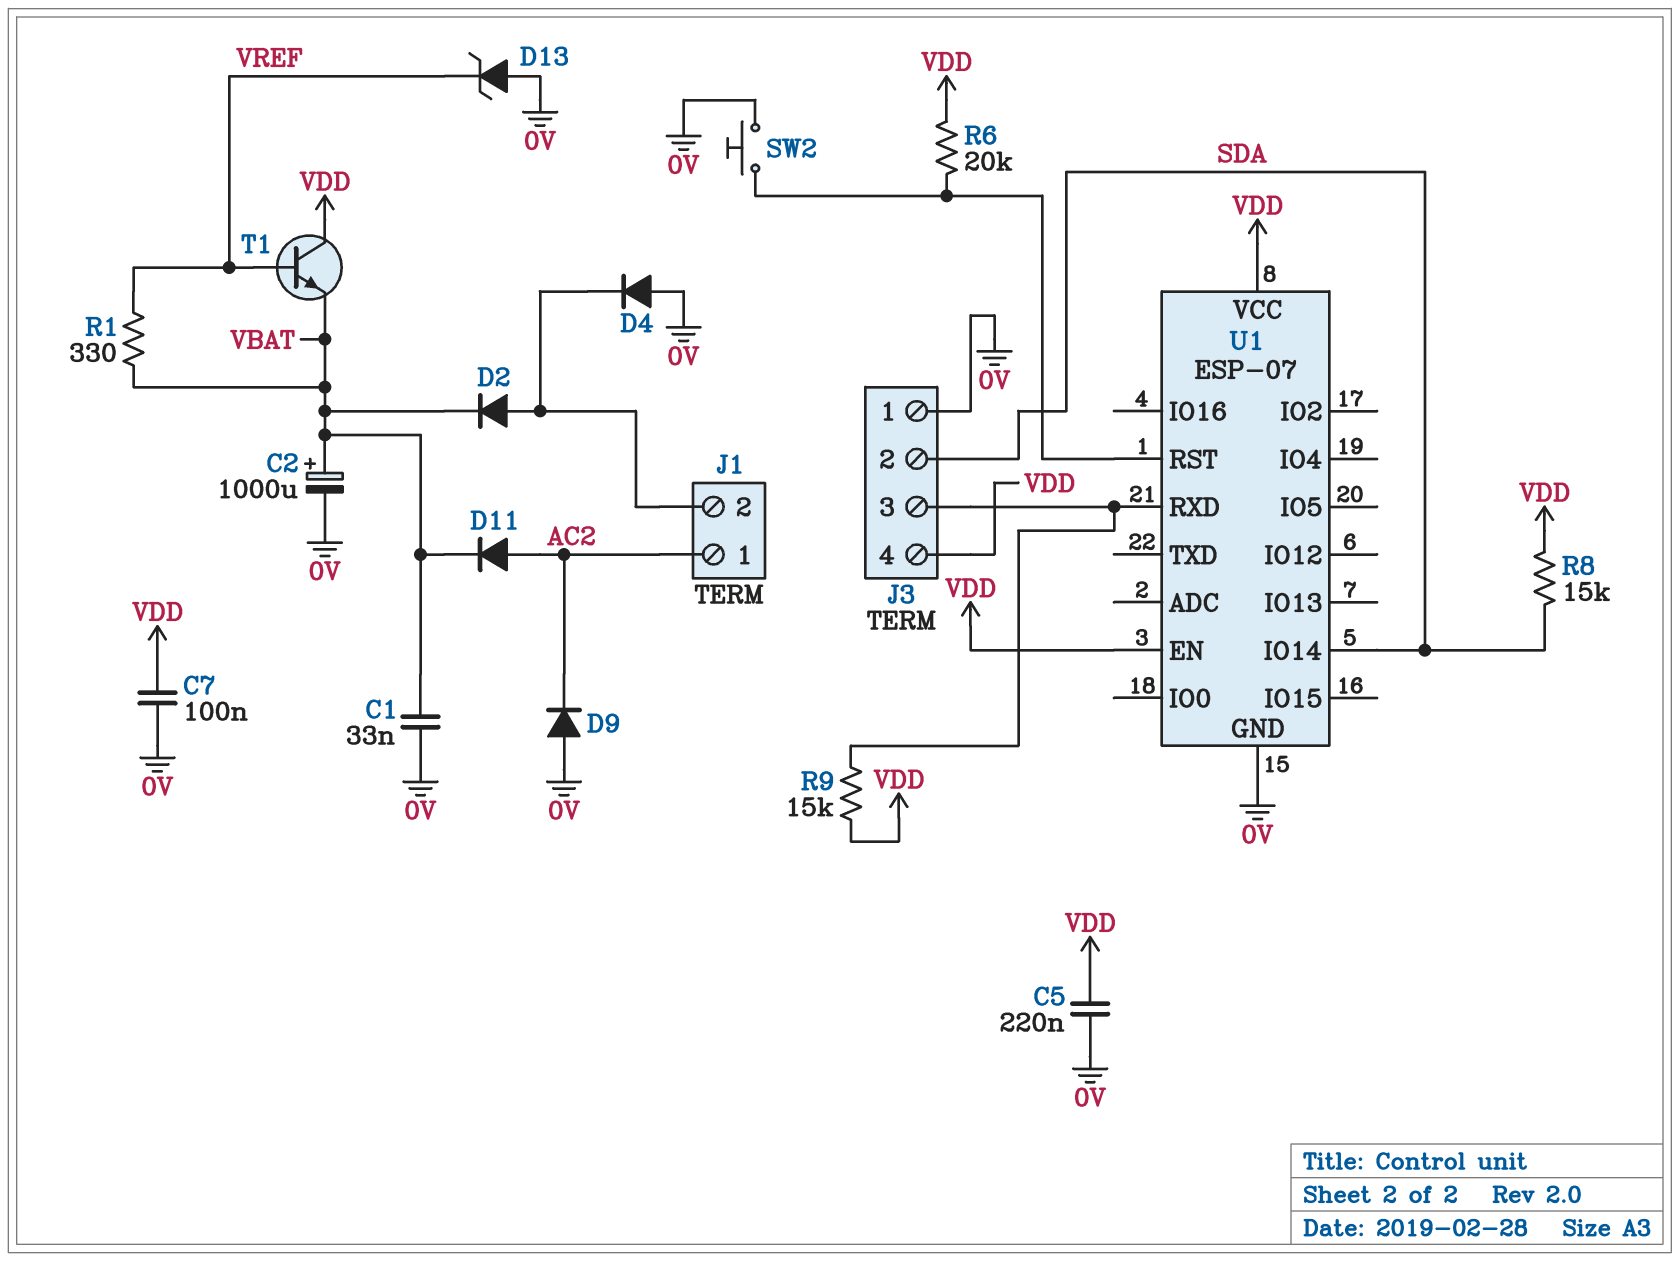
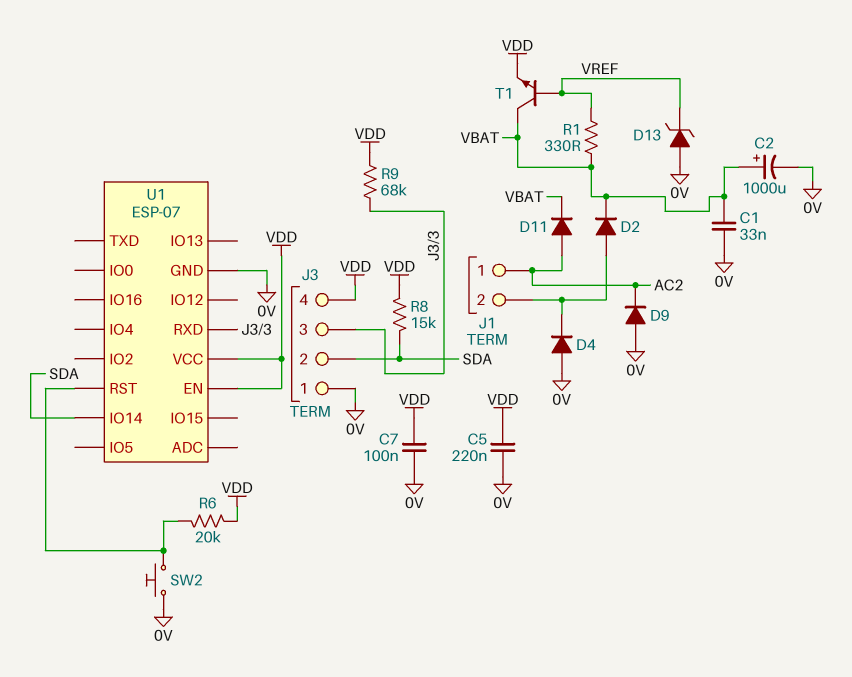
R9: 15k (J3/3, VDD) -> 68k (J3/3, VDD)
T1: NPN (B VREF, C VDD, E VBAT) -> NPN (B VREF, C VBAT, E VDD)

